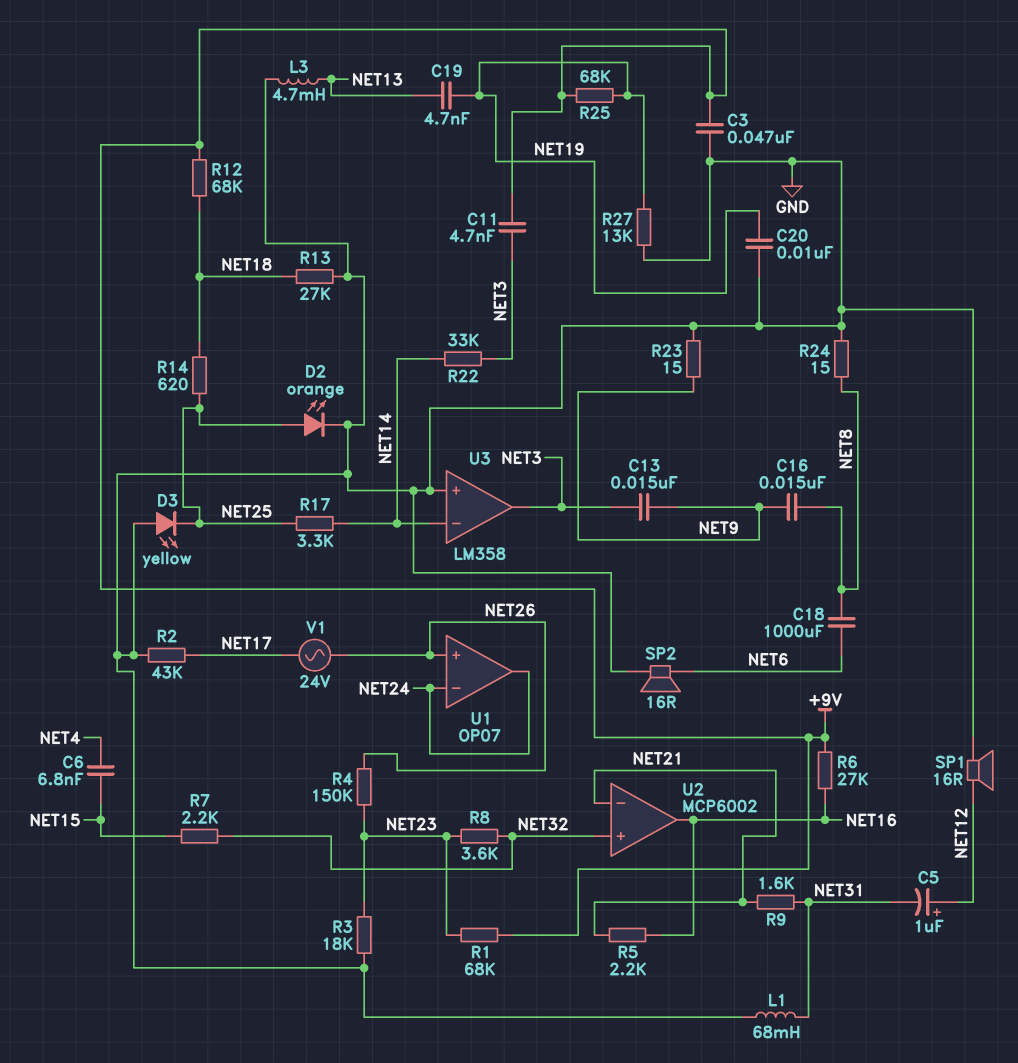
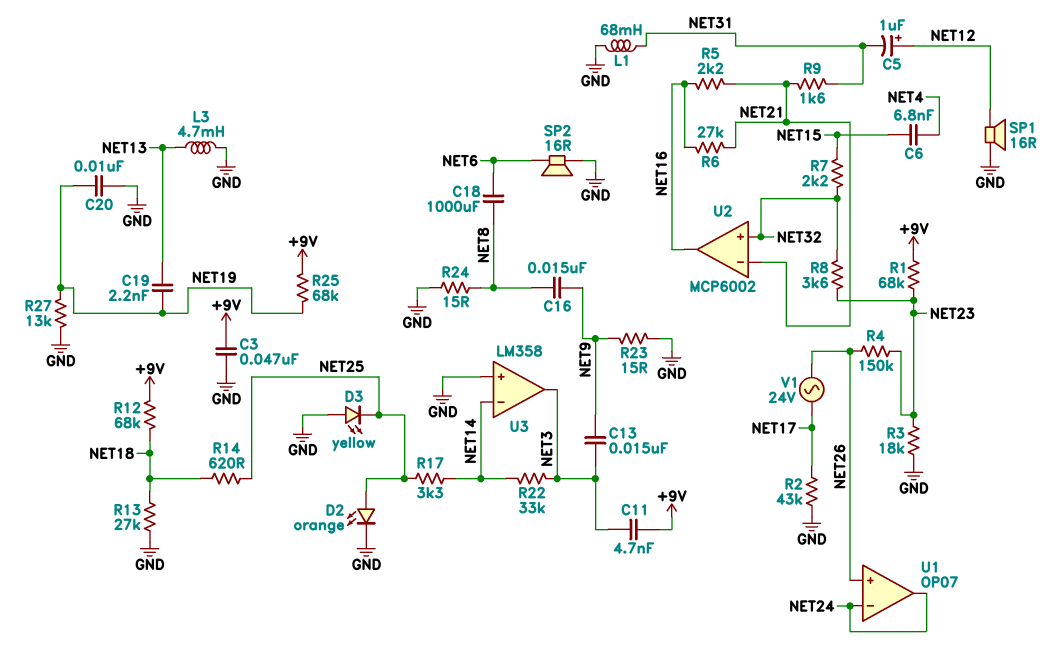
C19: 4.7nF (NET13, NET19) -> 2.2nF (NET13, NET19)
R6: 27k (+9V, NET16) -> 27k (NET16, NET21)

